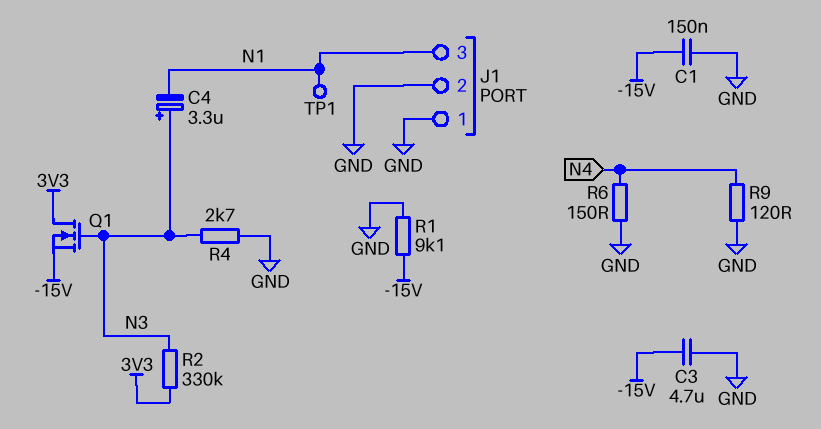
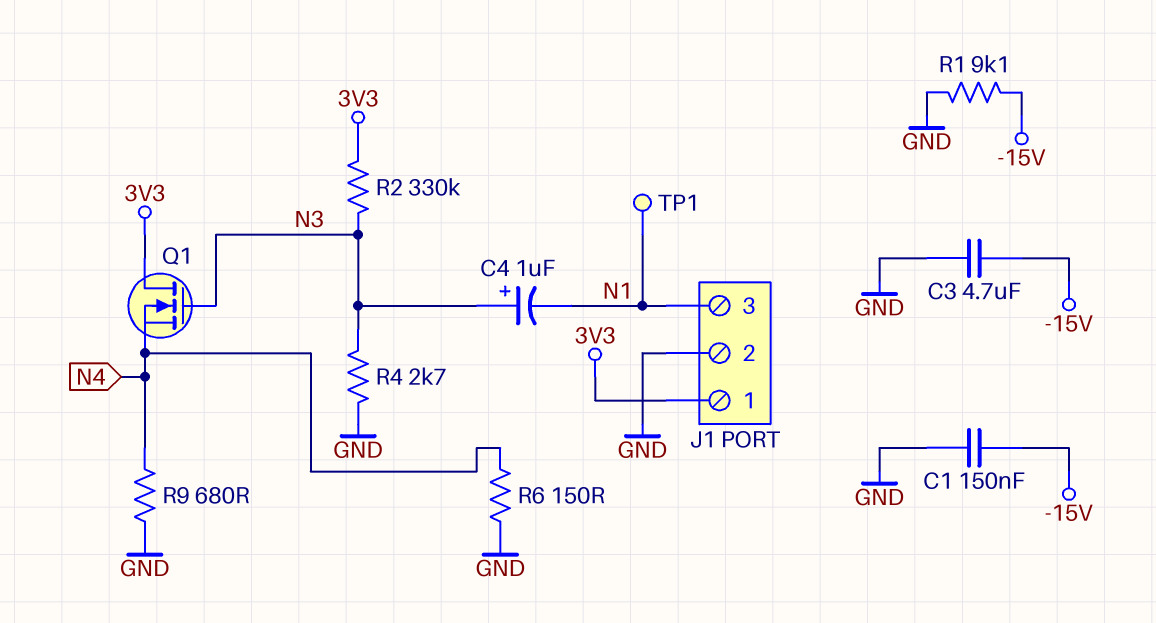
C4: 3.3uF (plus N3, minus N1) -> 1uF (plus N3, minus N1)
J1 pin 1: GND -> 3V3
Q1: NMOS (G N3, D 3V3, S -15V) -> NMOS (G N3, D 3V3, S N4)
R9: 120 (GND, N4) -> 680 (GND, N4)

